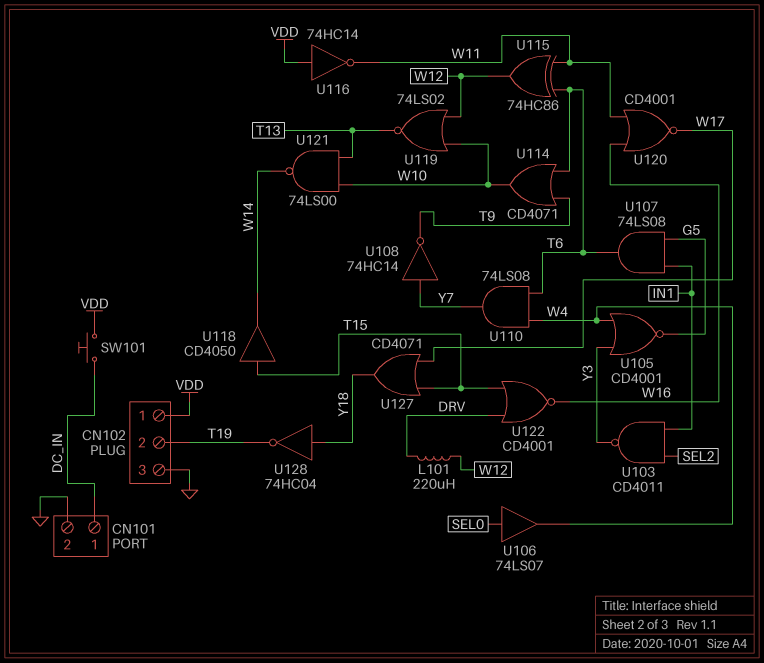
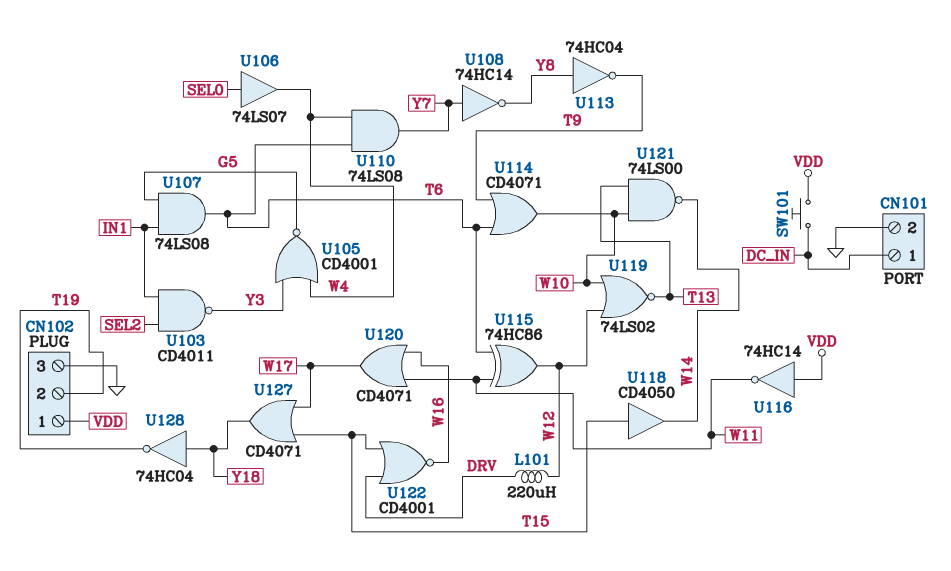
U108: NOT 74HC14 (in Y7, out T9) -> NOT 74HC14 (in Y7, out Y8)
U113: none -> NOT 74HC04 (in Y8, out T9)
U120: NOR CD4001 (in W11, in W16, out W17) -> OR CD4071 (in W11, in W16, out W17)

